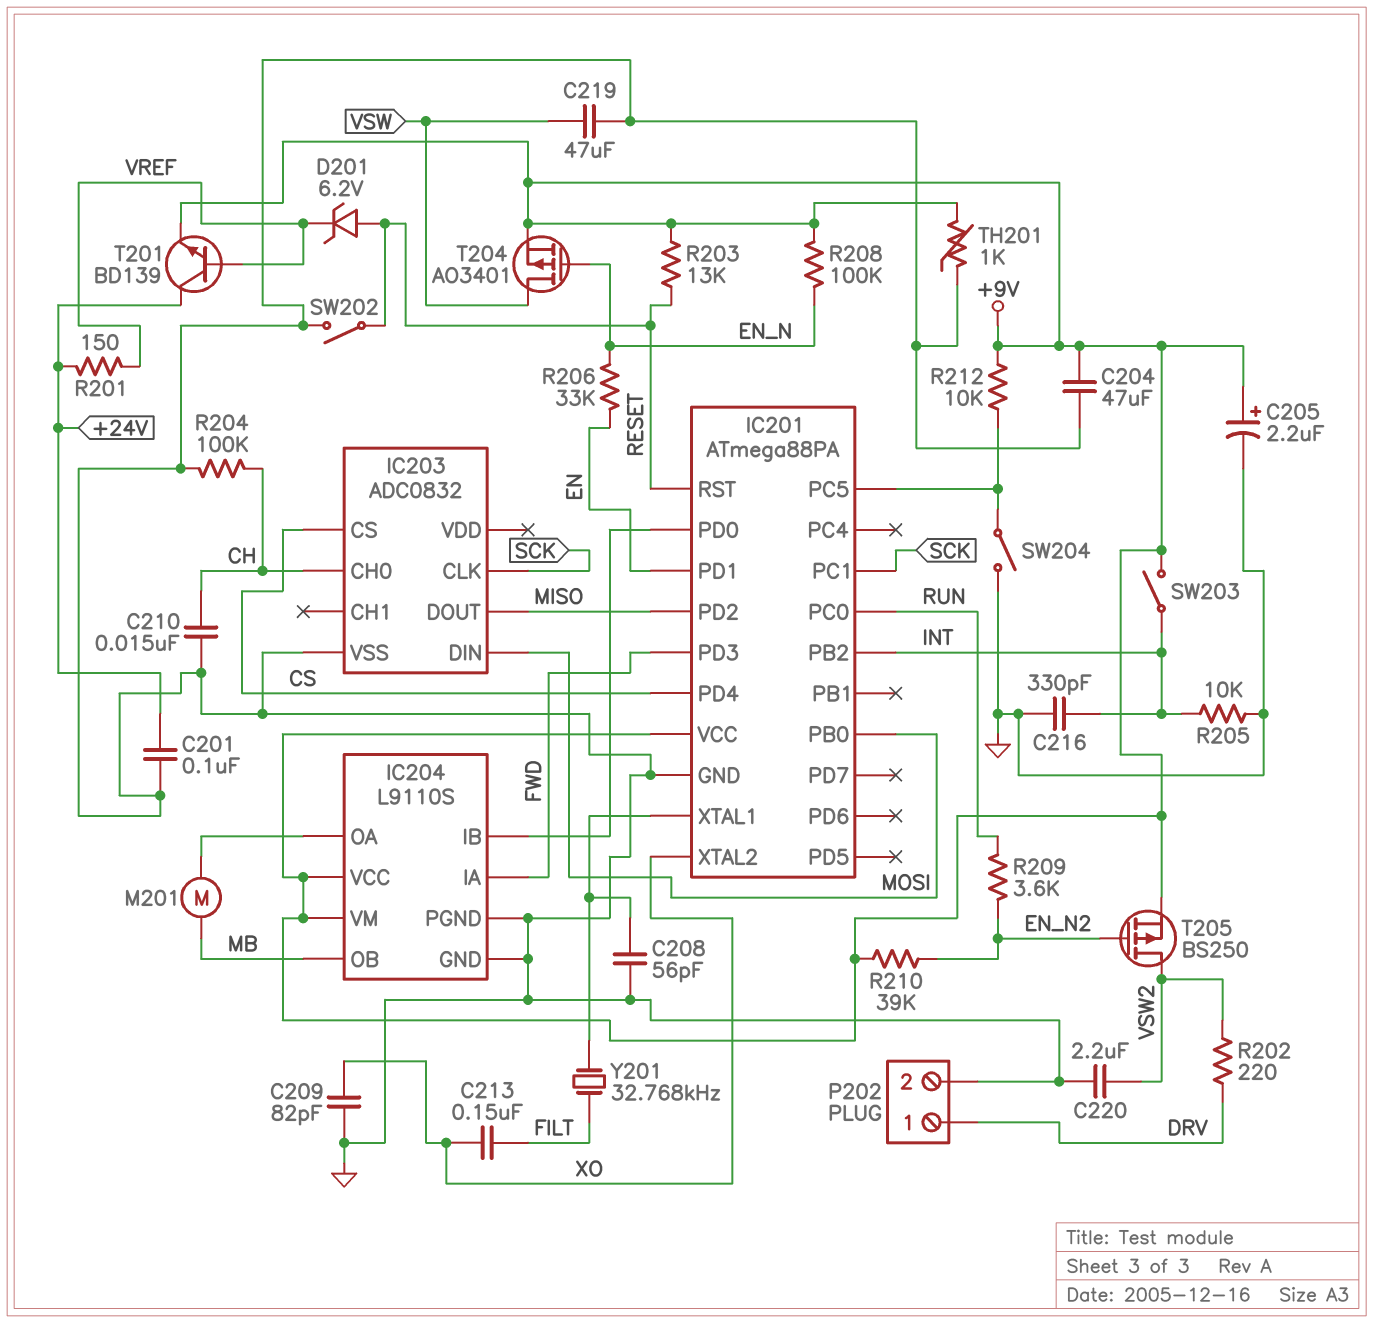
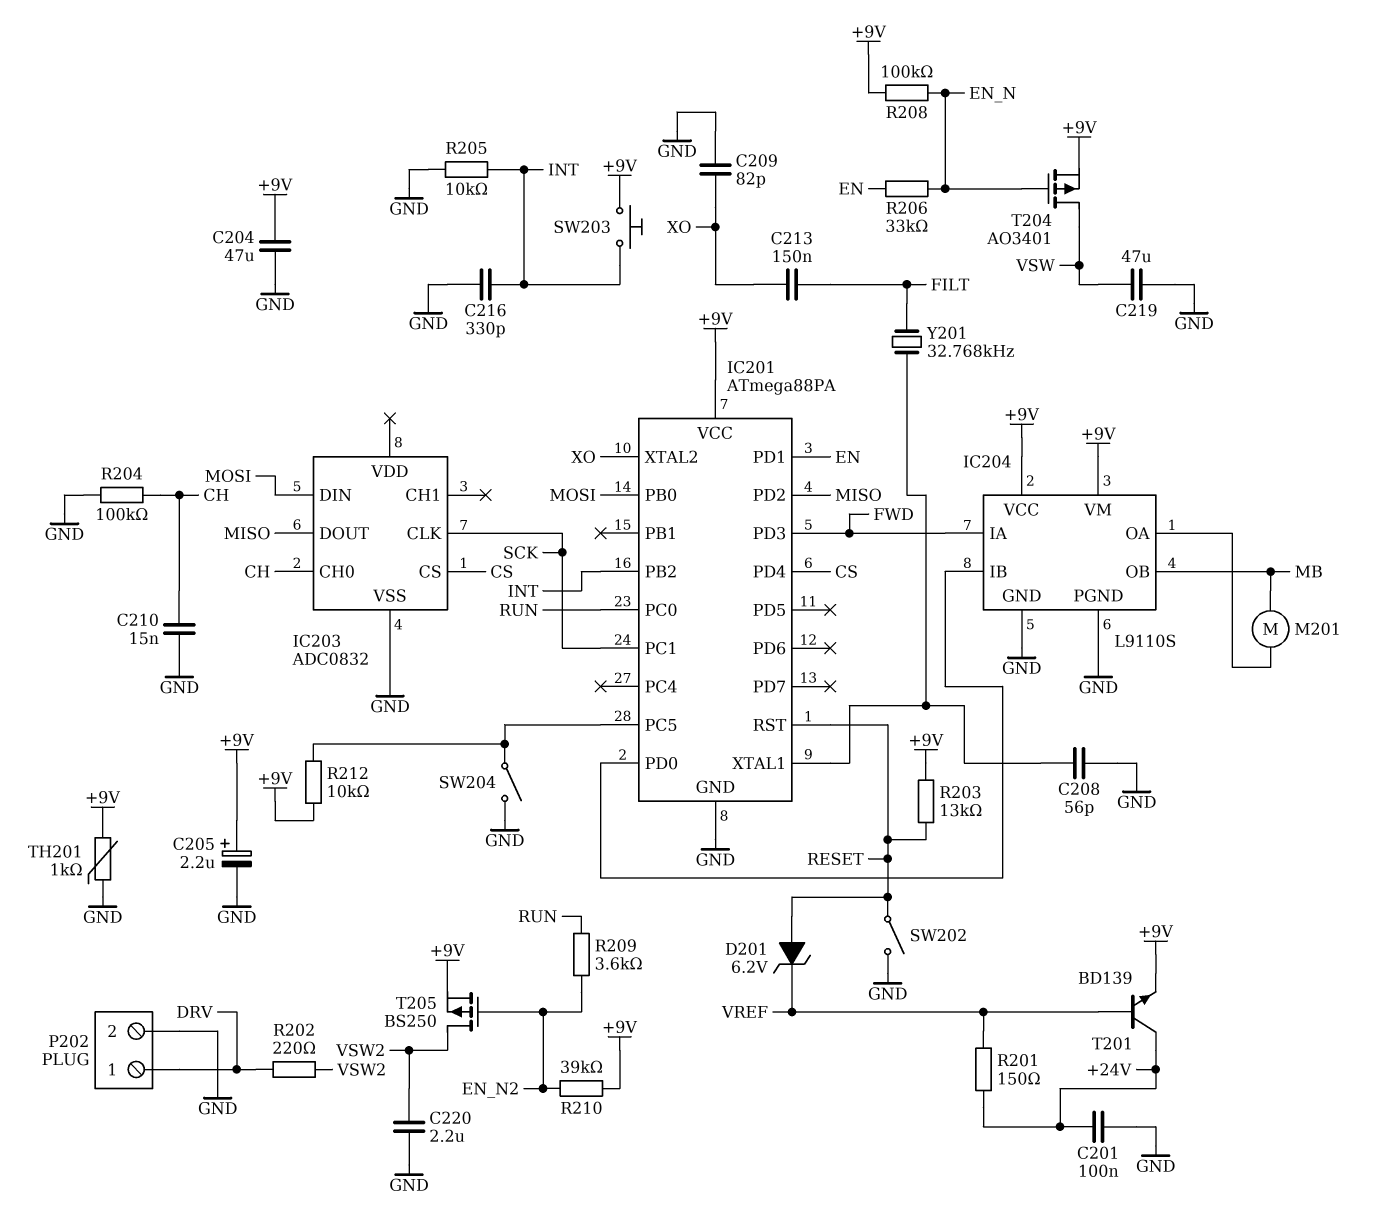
SW203: switch (+9V, INT) -> button (+9V, INT)

